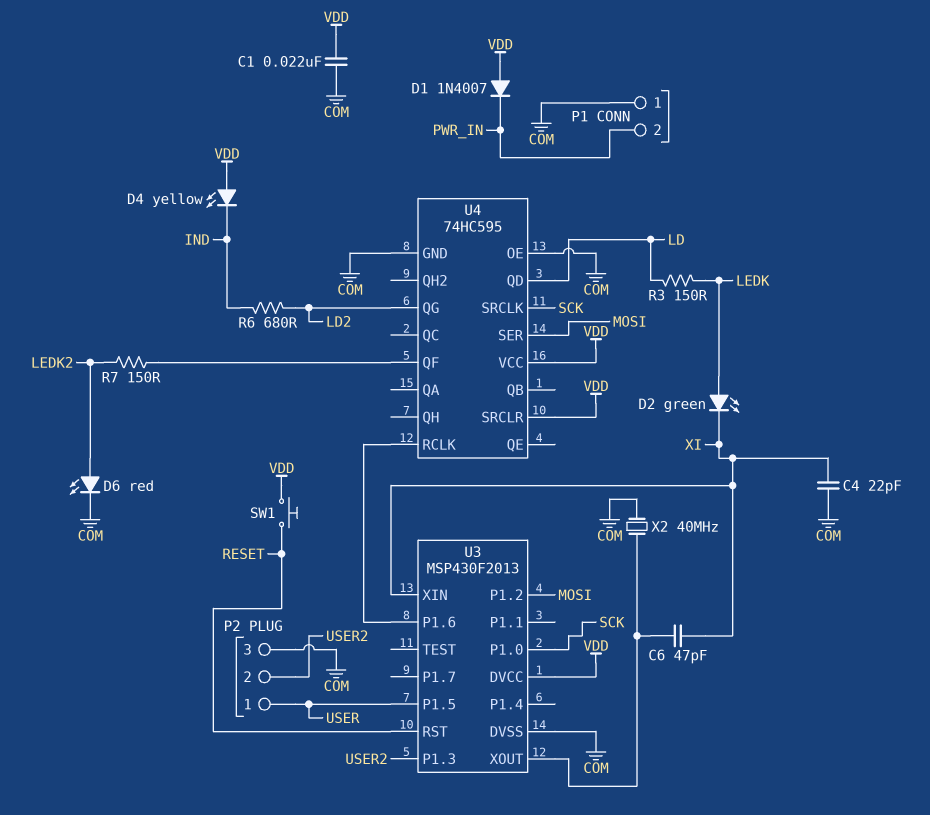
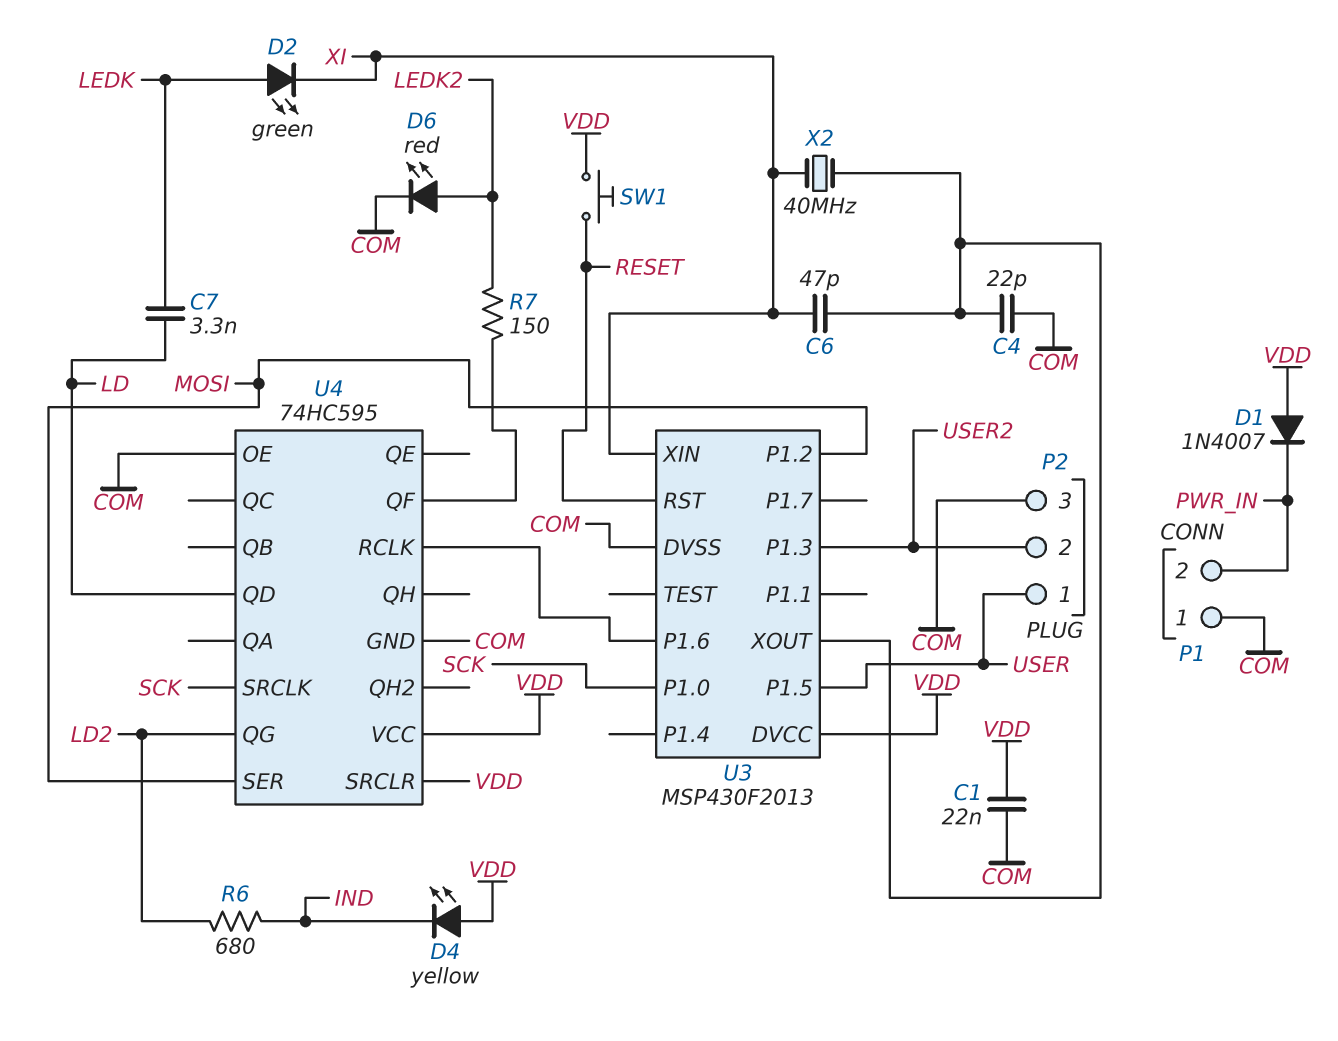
C4: 22pF (COM, XI) -> 22pF (COM, U3/XOUT)
C7: none -> 3.3nF (LD, LEDK)
R3: 150 (LD, LEDK) -> none
X2: 40MHz (COM, U3/XOUT) -> 40MHz (U3/XOUT, XI)

